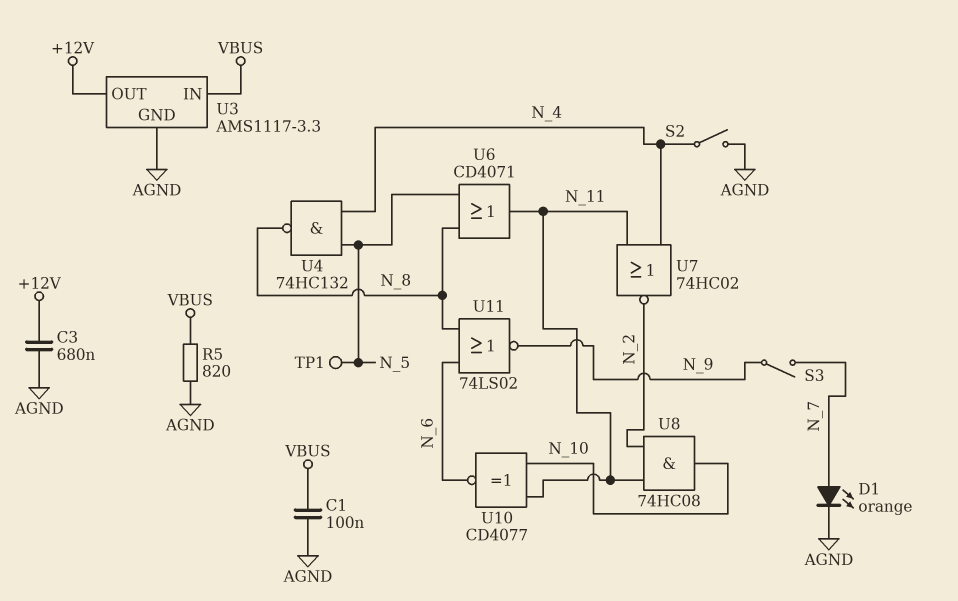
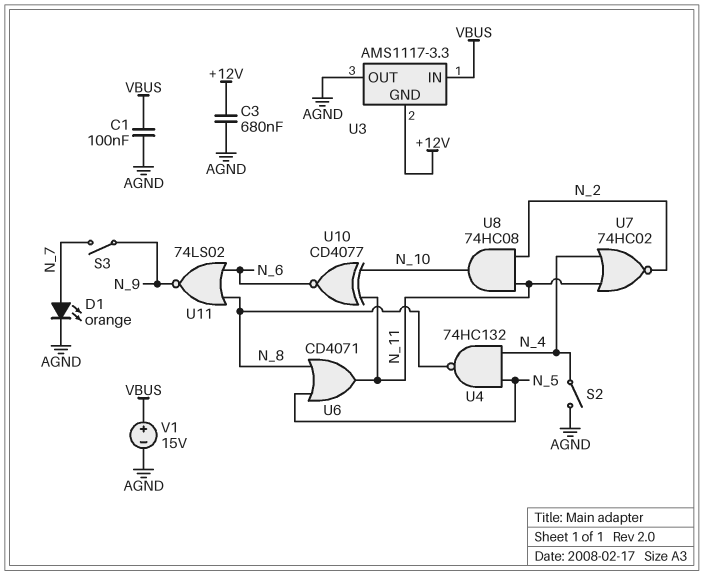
R5: 820 (AGND, VBUS) -> none
TP1: test point (N_5) -> none
U3 pin GND: AGND -> +12V
U3 pin OUT: +12V -> AGND
V1: none -> 15V (plus VBUS, minus AGND)

